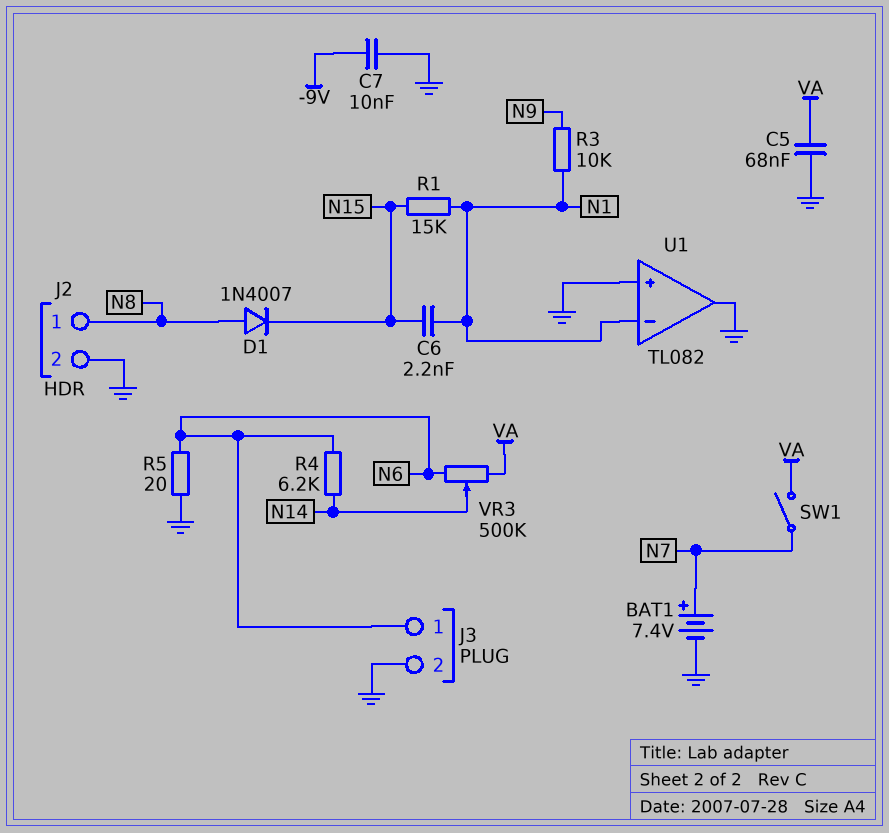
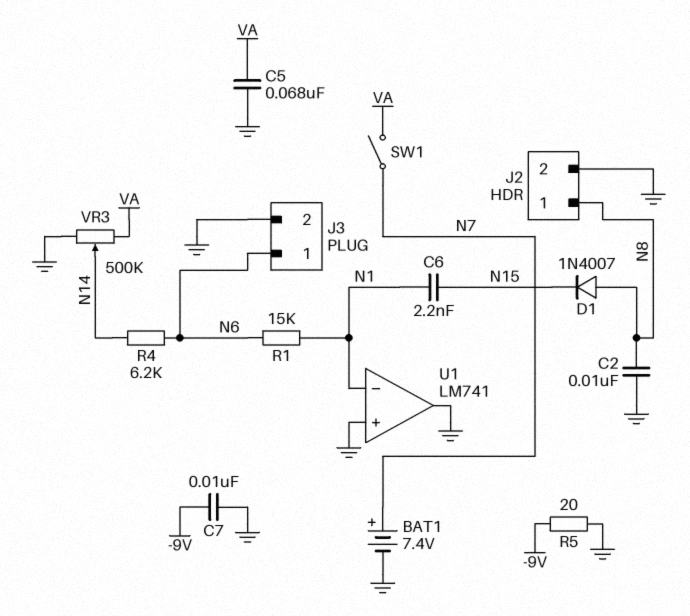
C2: none -> 10nF (GND, N8)
R1: 15k (N1, N15) -> 15k (N1, N6)
R3: 10k (N1, N9) -> none
R5: 20 (GND, N6) -> 20 (-9V, GND)
U1: TL082 -> LM741
VR3: 500k (N6, VA, wiper N14) -> 500k (GND, VA, wiper N14)

